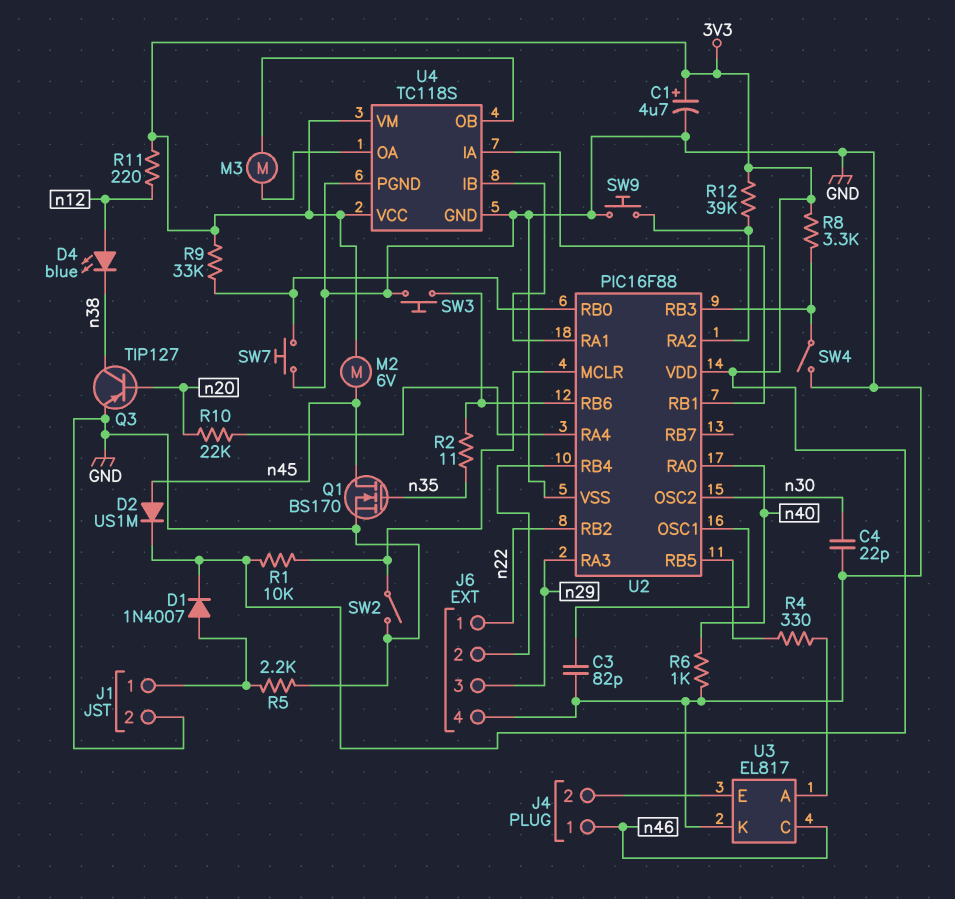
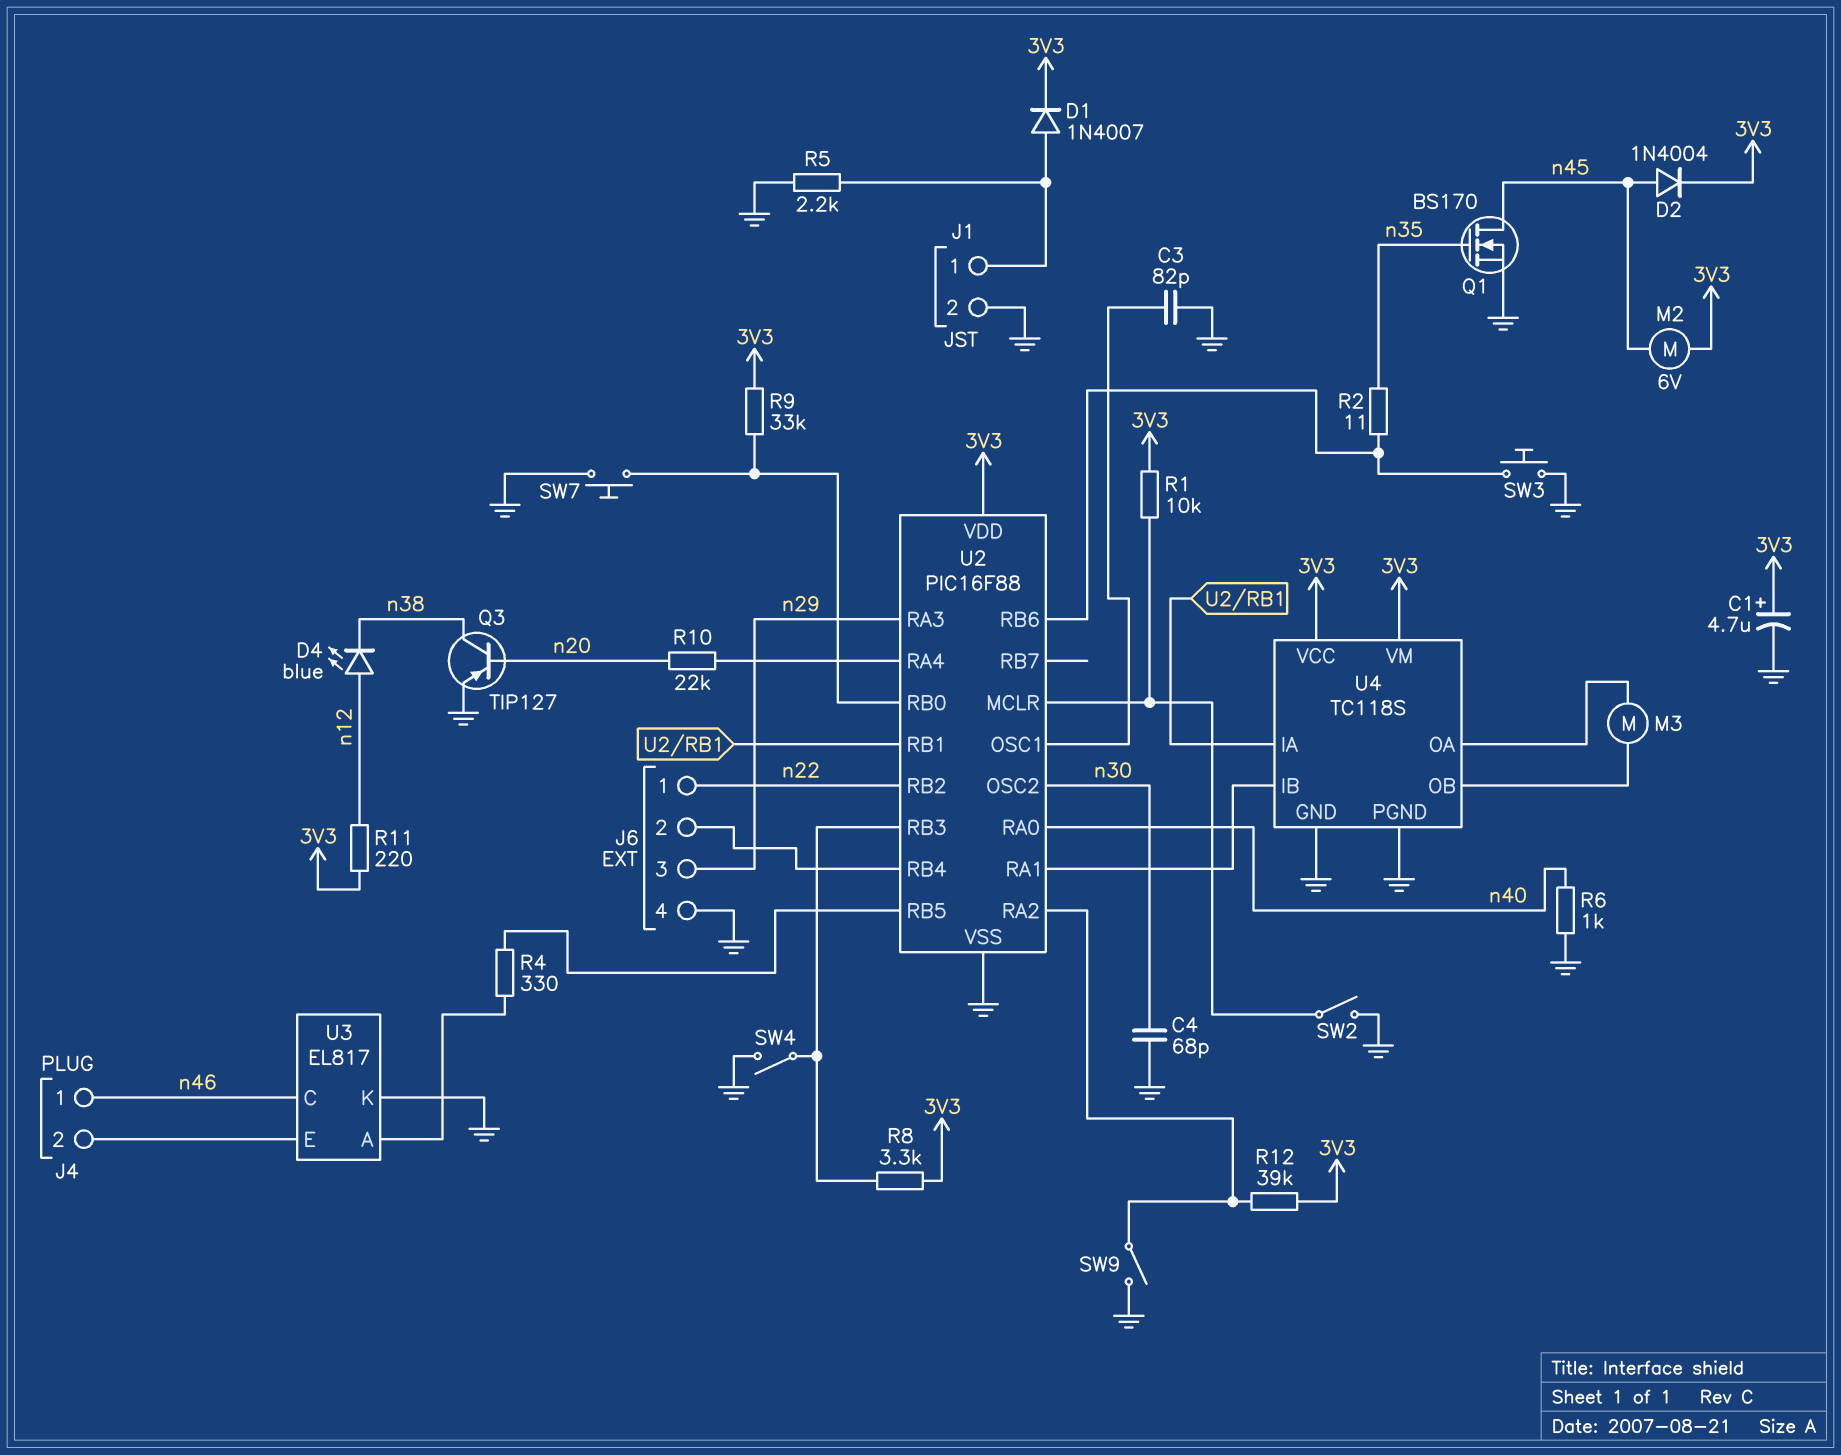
C4: 22pF (GND, n30) -> 68pF (GND, n30)
D2: diode US1M (A n45, K 3V3) -> diode 1N4004 (A n45, K 3V3)
SW9: button (GND, U2/RA2) -> switch (GND, U2/RA2)

